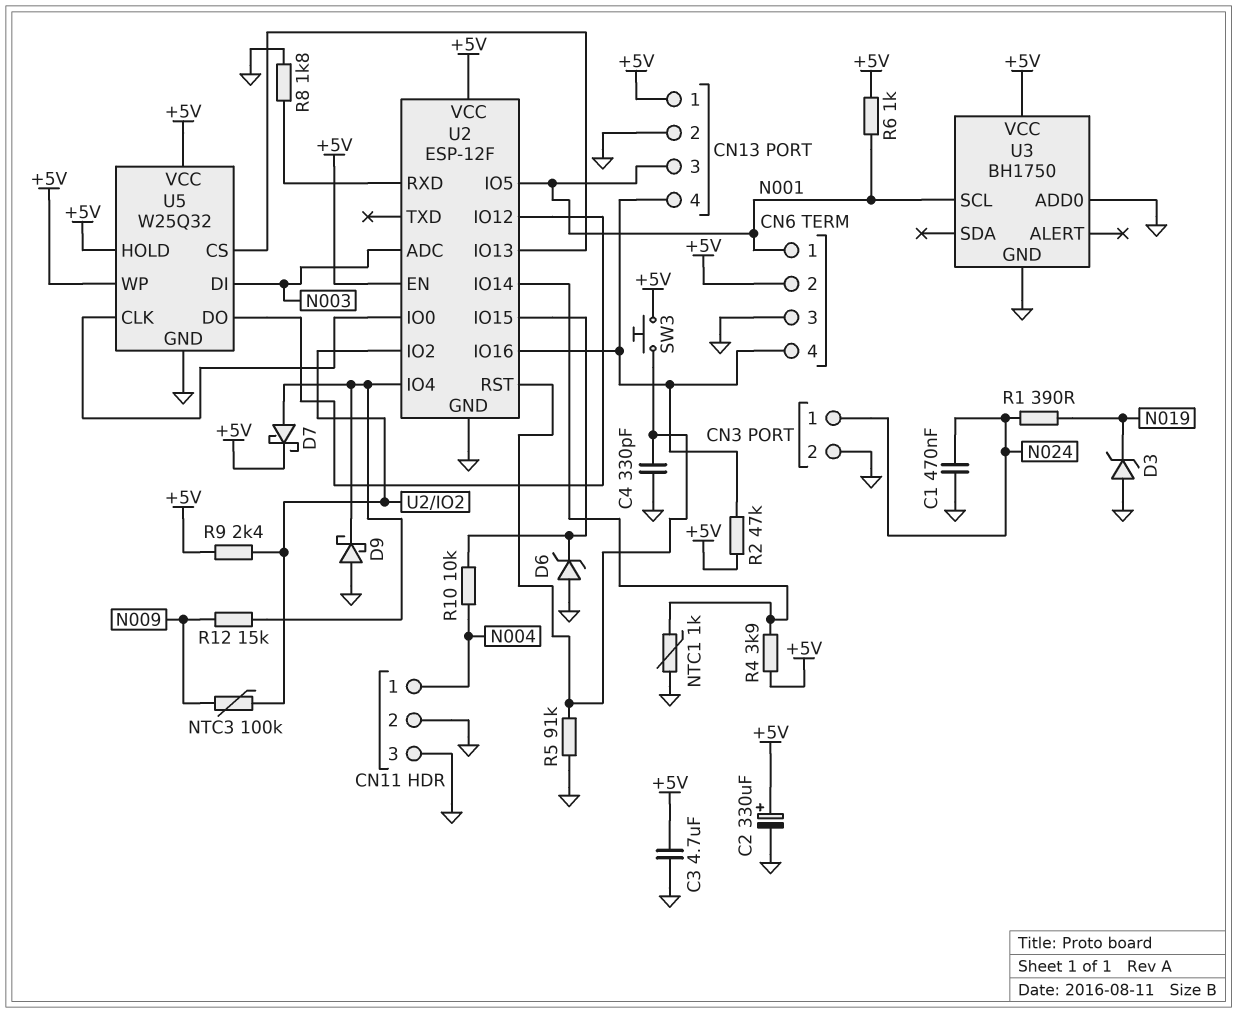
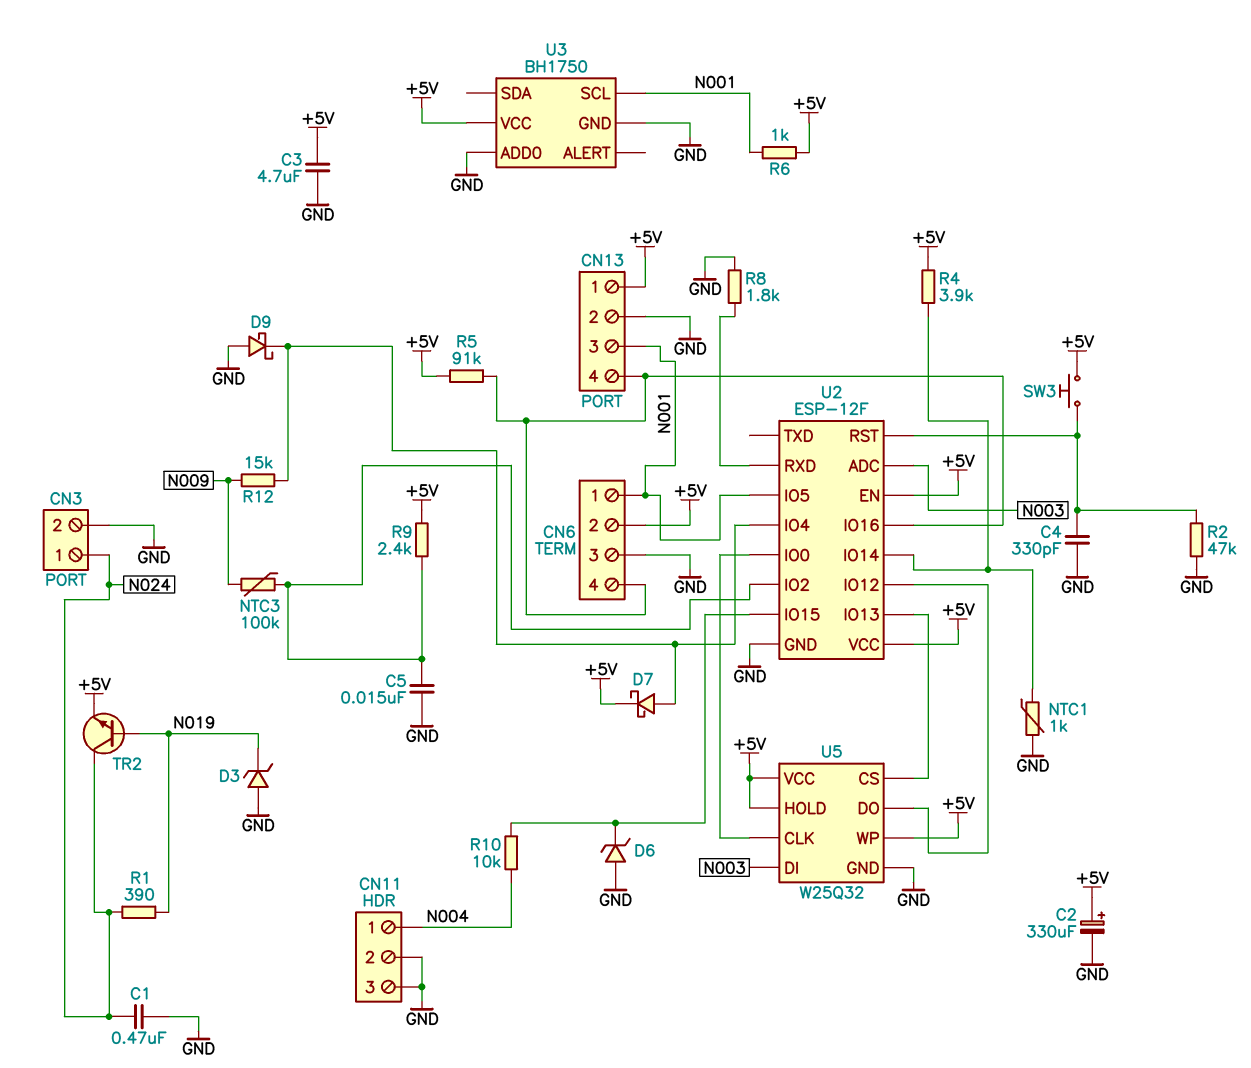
C5: none -> 15nF (GND, U2/IO2)
R2: 47k (+5V, CN6/4) -> 47k (GND, U2/RST)
R5: 91k (GND, U2/RST) -> 91k (+5V, CN6/4)
TR2: none -> NPN (B N019, C N024, E +5V)

